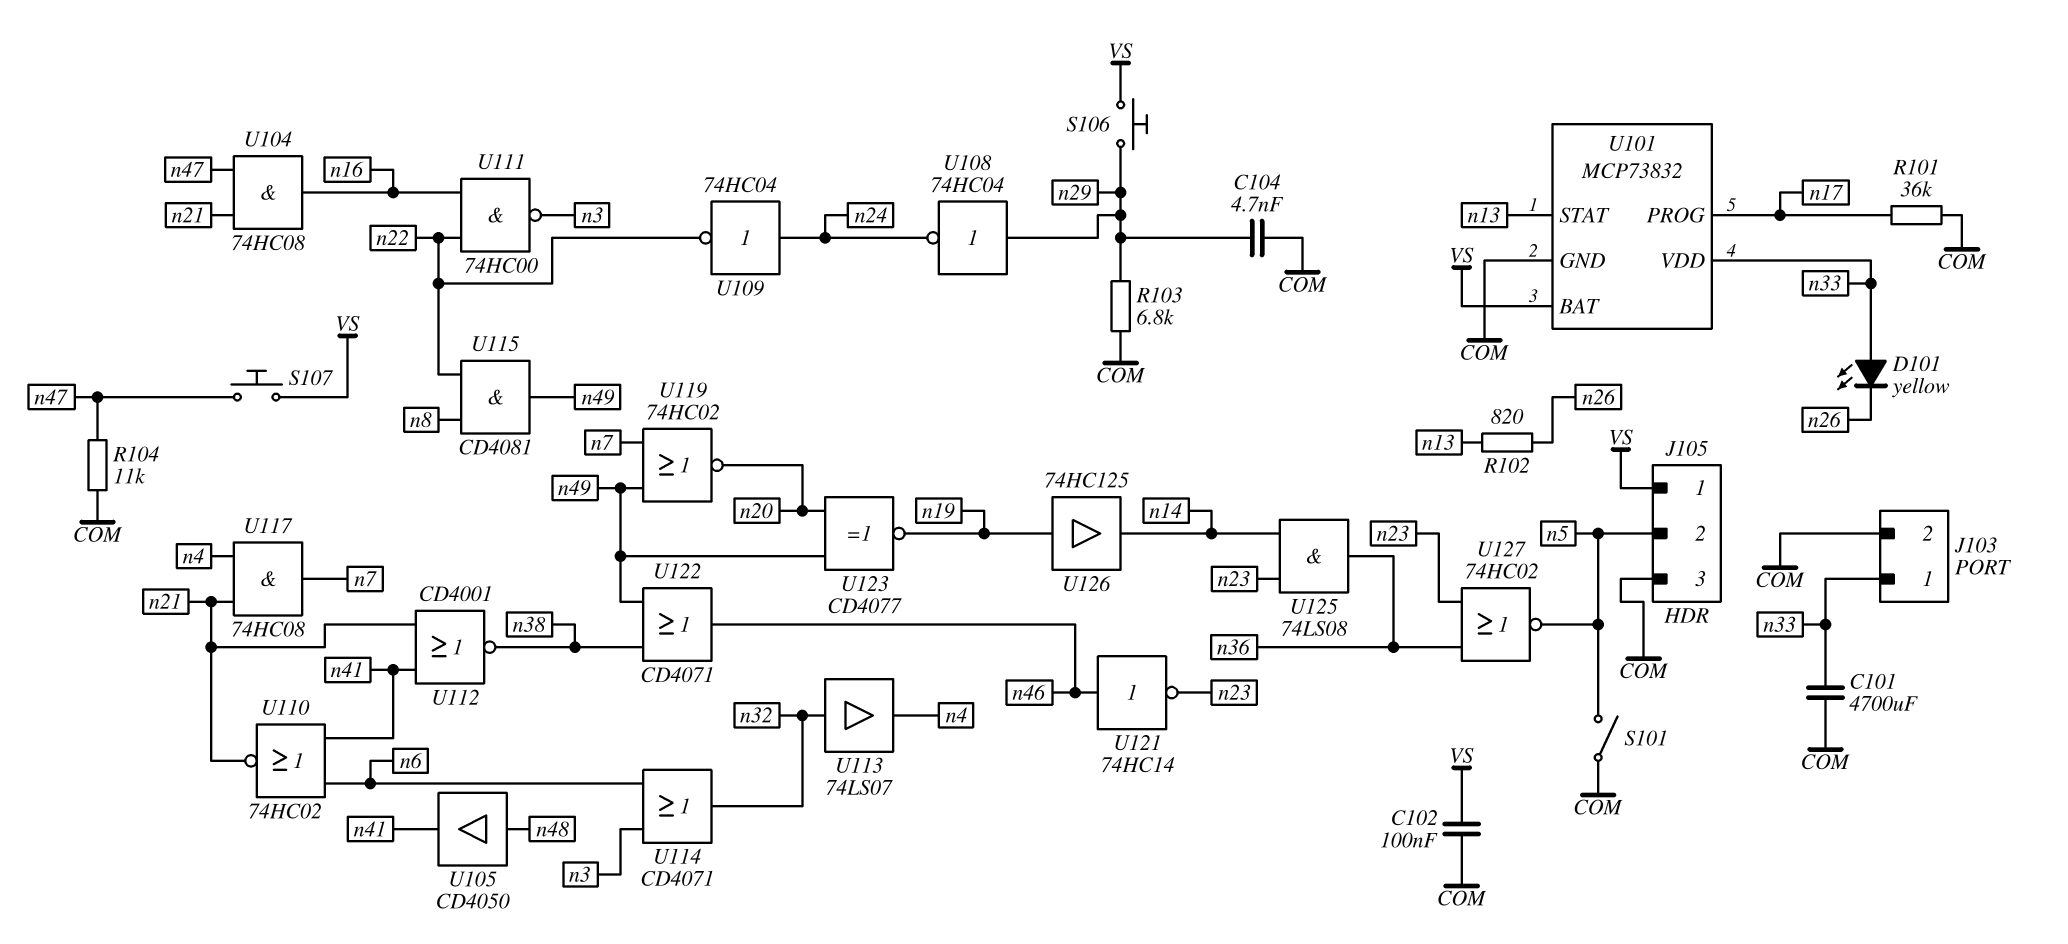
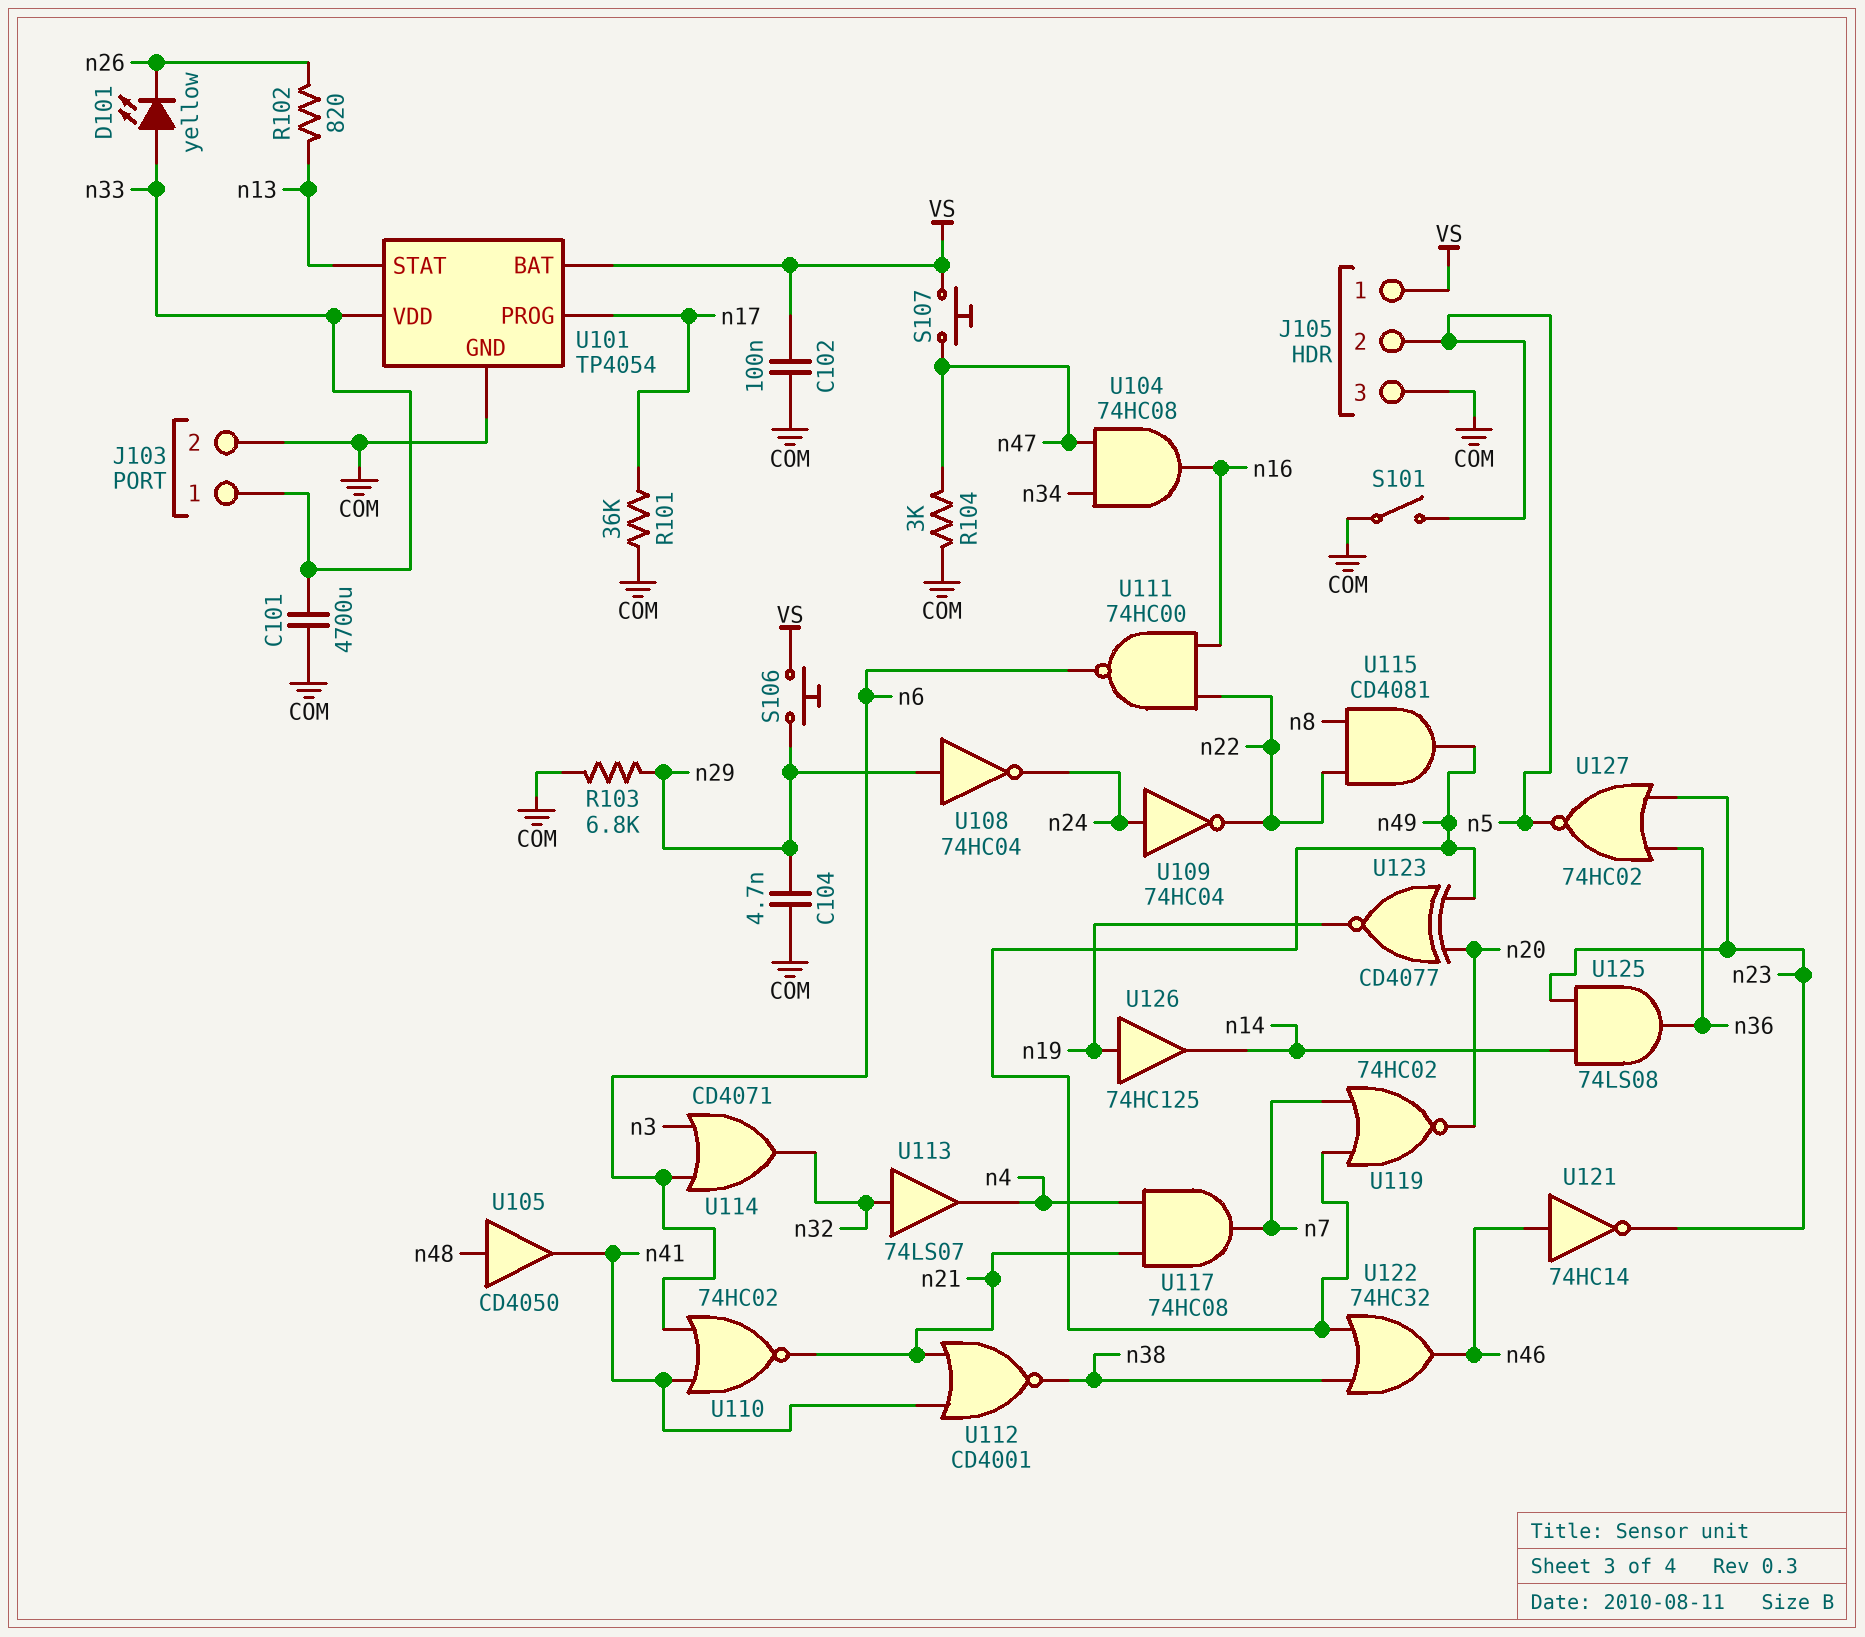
R104: 11k (COM, n47) -> 3k (COM, n47)
U101: MCP73832 -> TP4054
U104: AND 74HC08 (in n21, in n47, out n16) -> AND 74HC08 (in n34, in n47, out n16)
U111: NAND 74HC00 (in n16, in n22, out n3) -> NAND 74HC00 (in n16, in n22, out n6)
U122: OR CD4071 (in n38, in n49, out n46) -> OR 74HC32 (in n38, in n49, out n46)

